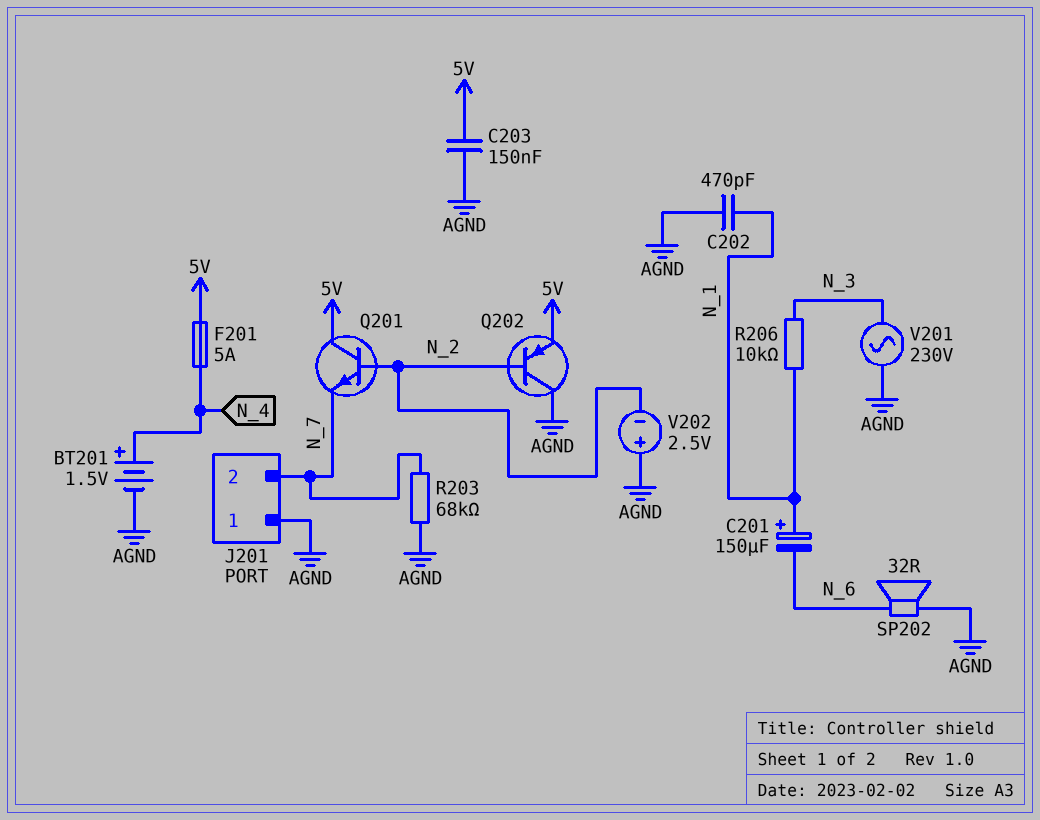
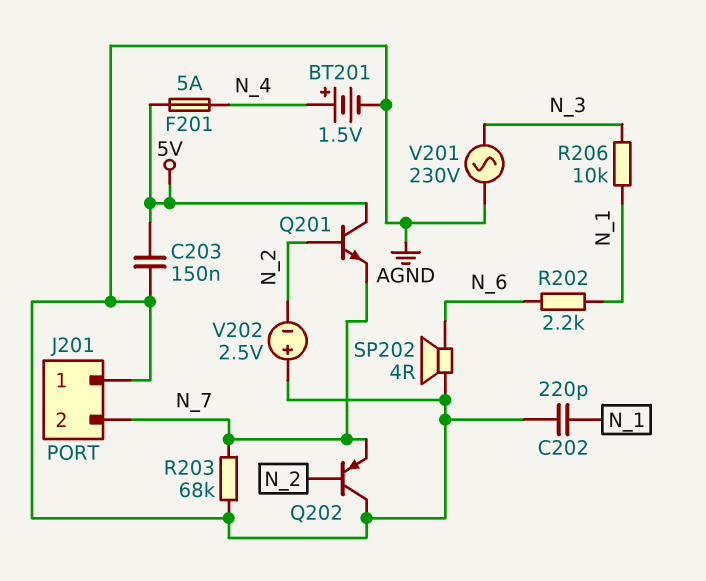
C201: 150uF (plus N_1, minus N_6) -> none
C202: 470pF (AGND, N_1) -> 220pF (AGND, N_1)
Q202: PNP (B N_2, C AGND, E 5V) -> PNP (B N_2, C AGND, E N_7)
R202: none -> 2.2k (N_1, N_6)
SP202: speaker 32R (AGND, N_6) -> speaker 4R (AGND, N_6)

